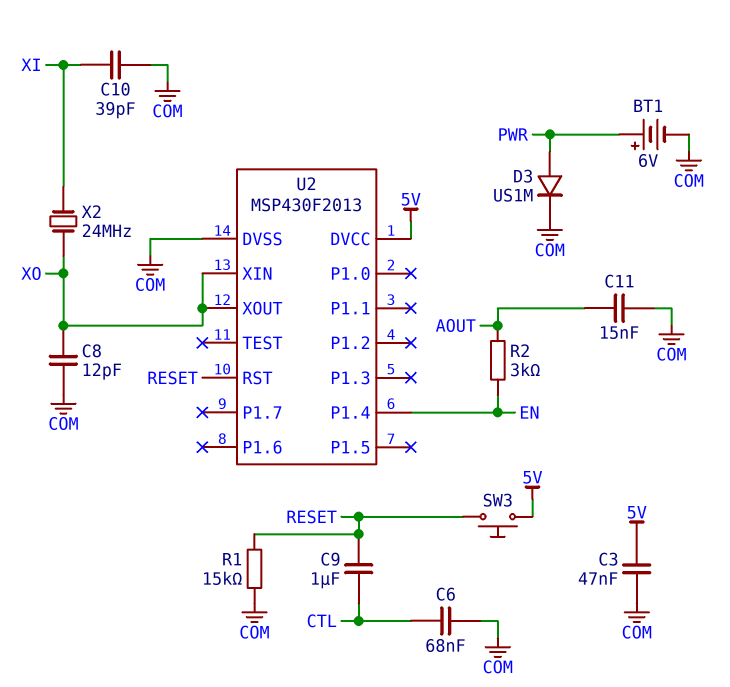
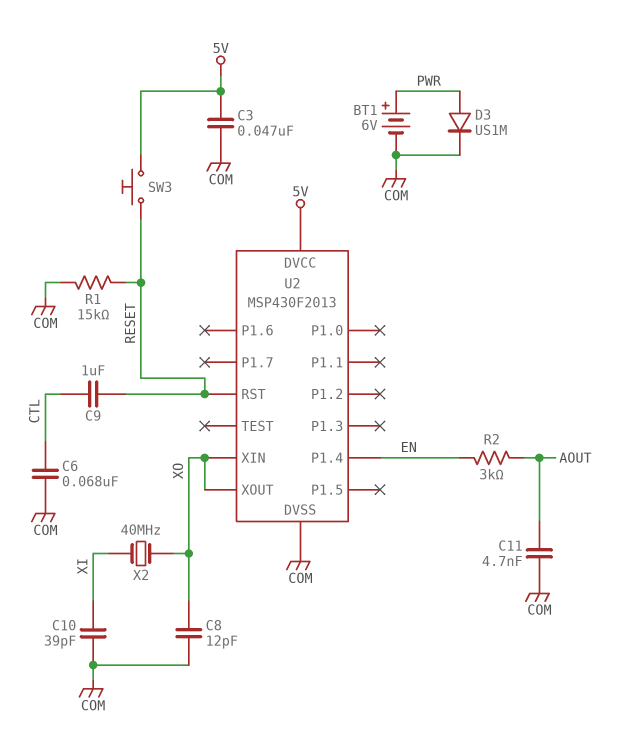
C11: 15nF (AOUT, COM) -> 4.7nF (AOUT, COM)
X2: 24MHz (XI, XO) -> 40MHz (XI, XO)

